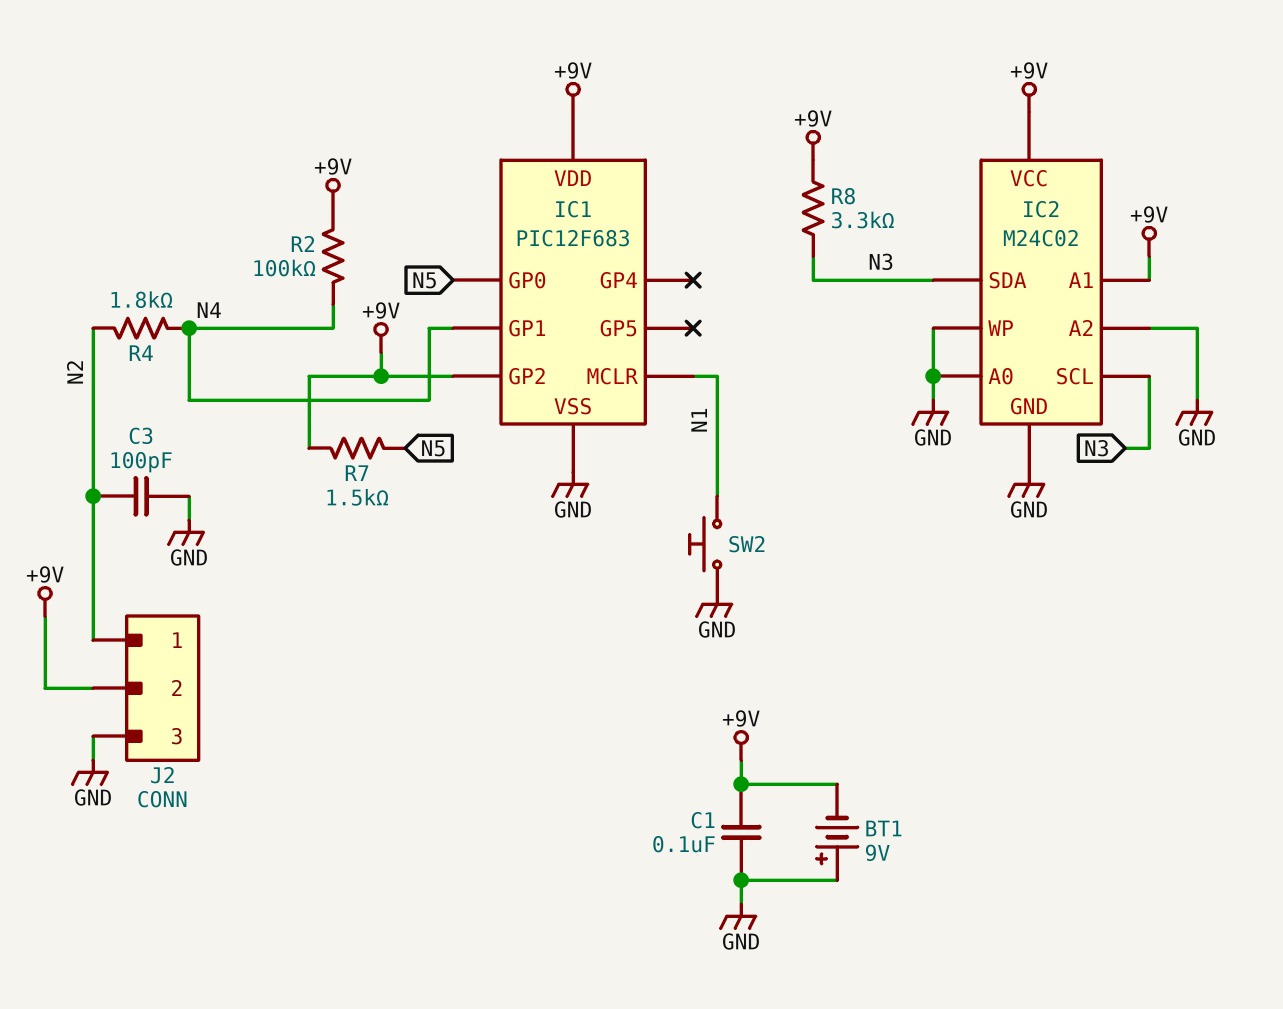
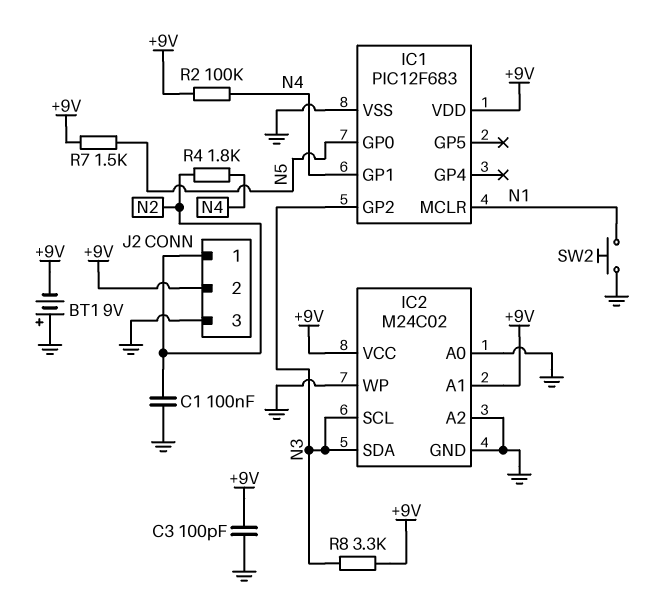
C1: 100nF (+9V, GND) -> 100nF (GND, N2)
C3: 100pF (GND, N2) -> 100pF (+9V, GND)
IC1 pin GP2: +9V -> N3

